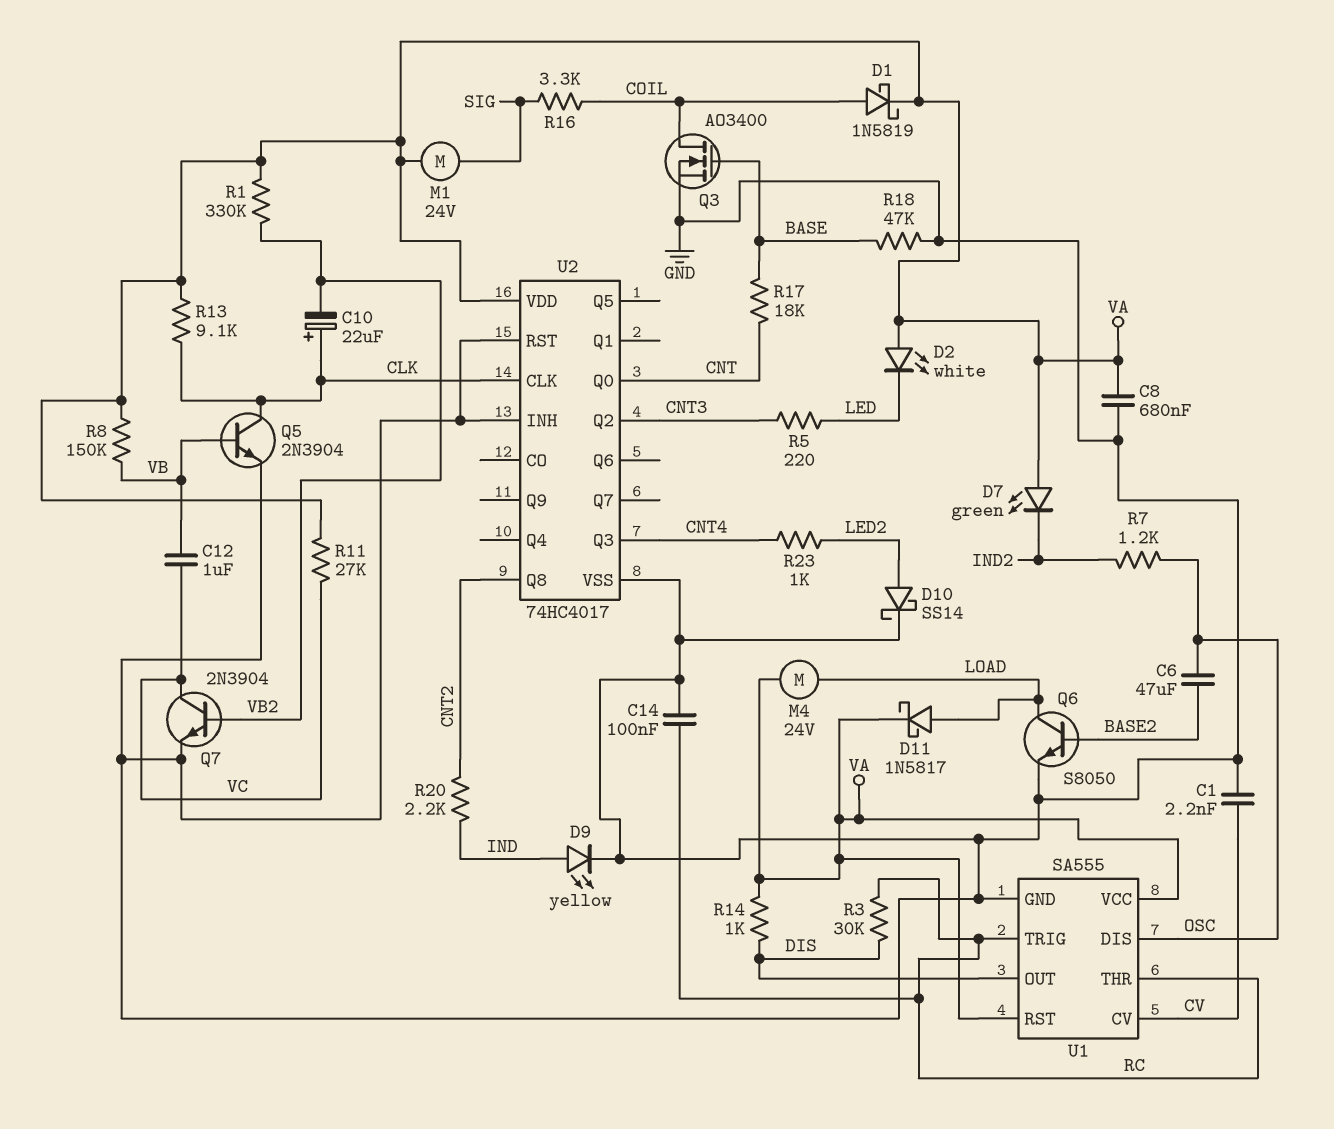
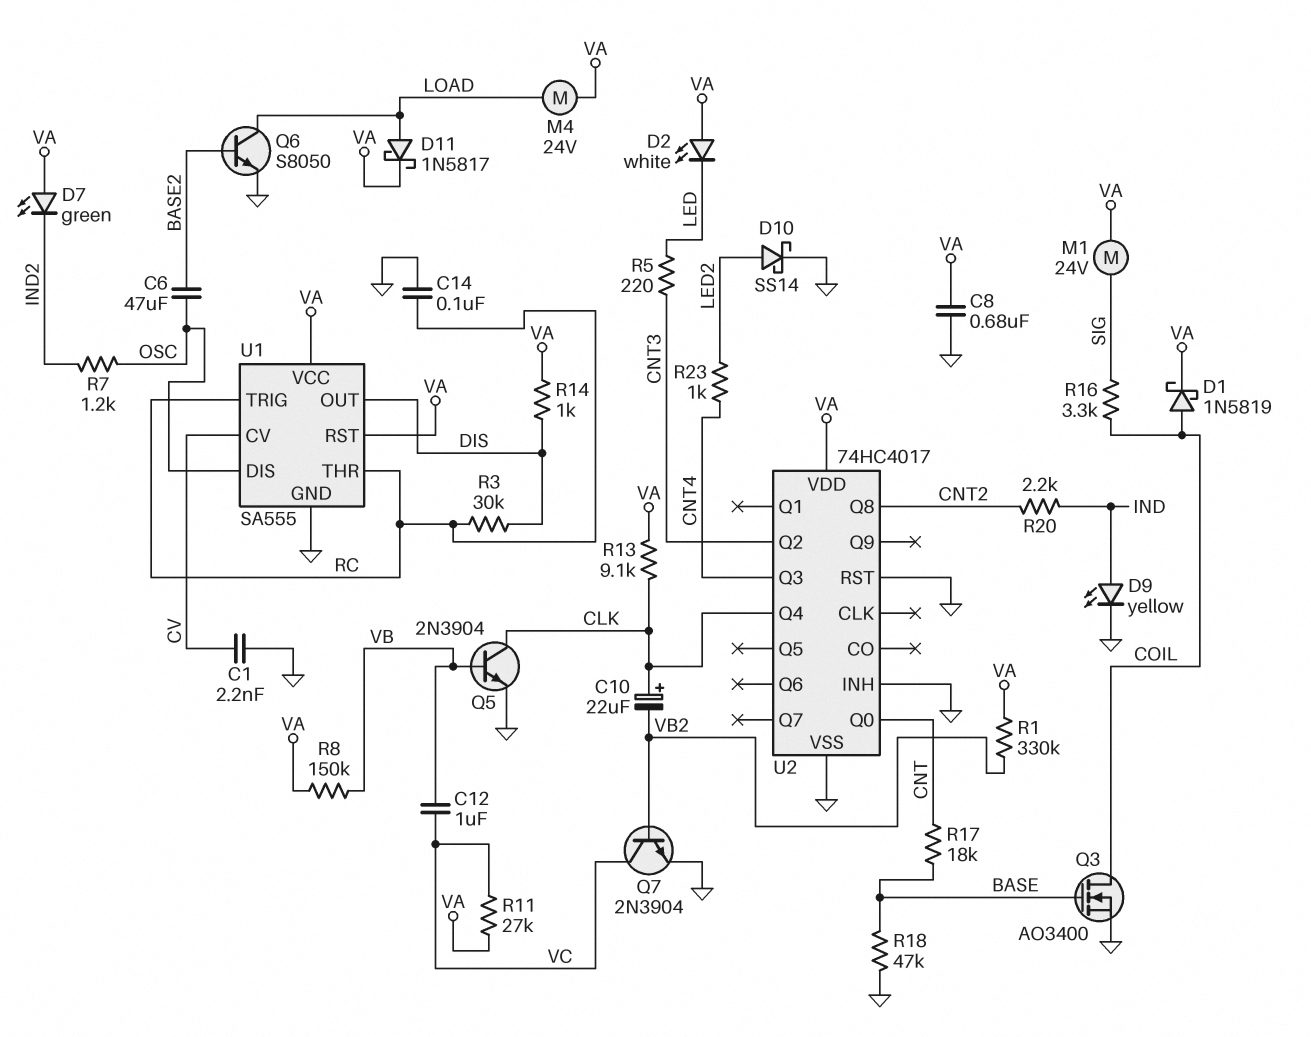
U2 pin CLK: CLK -> none
U2 pin Q4: none -> CLK

